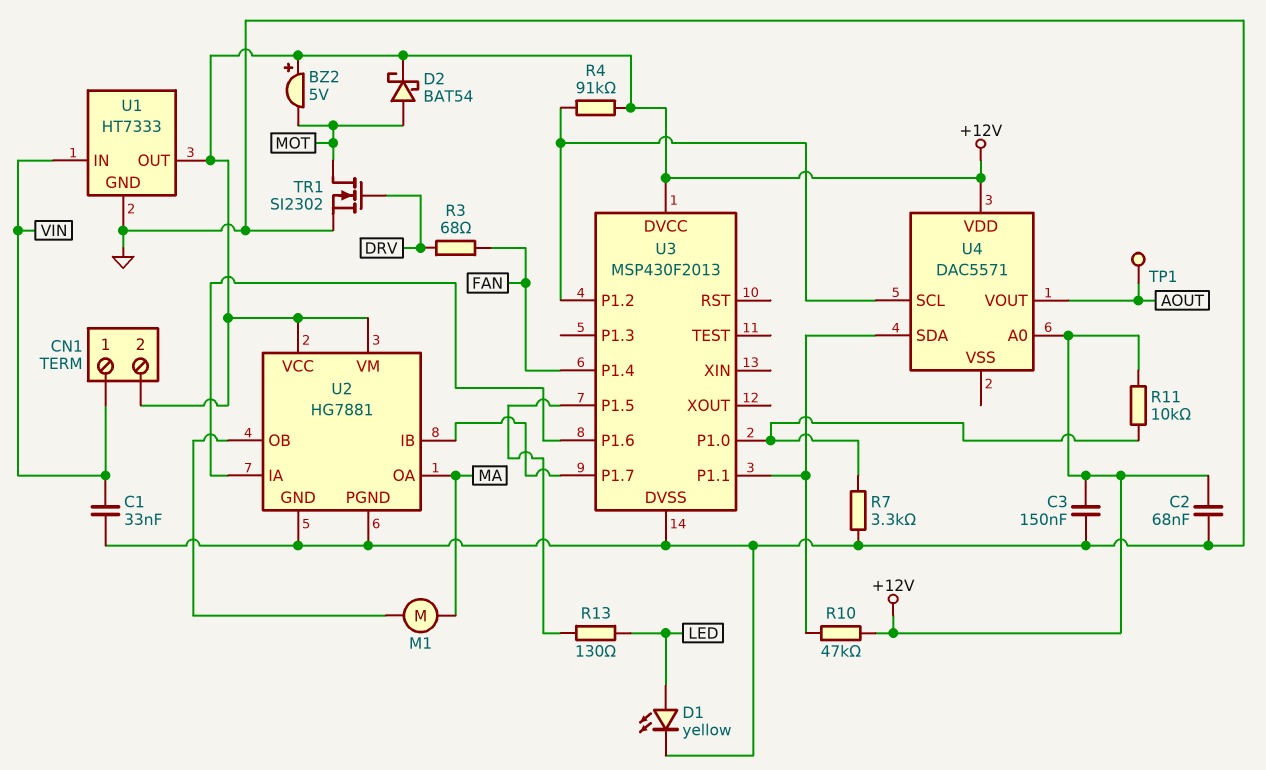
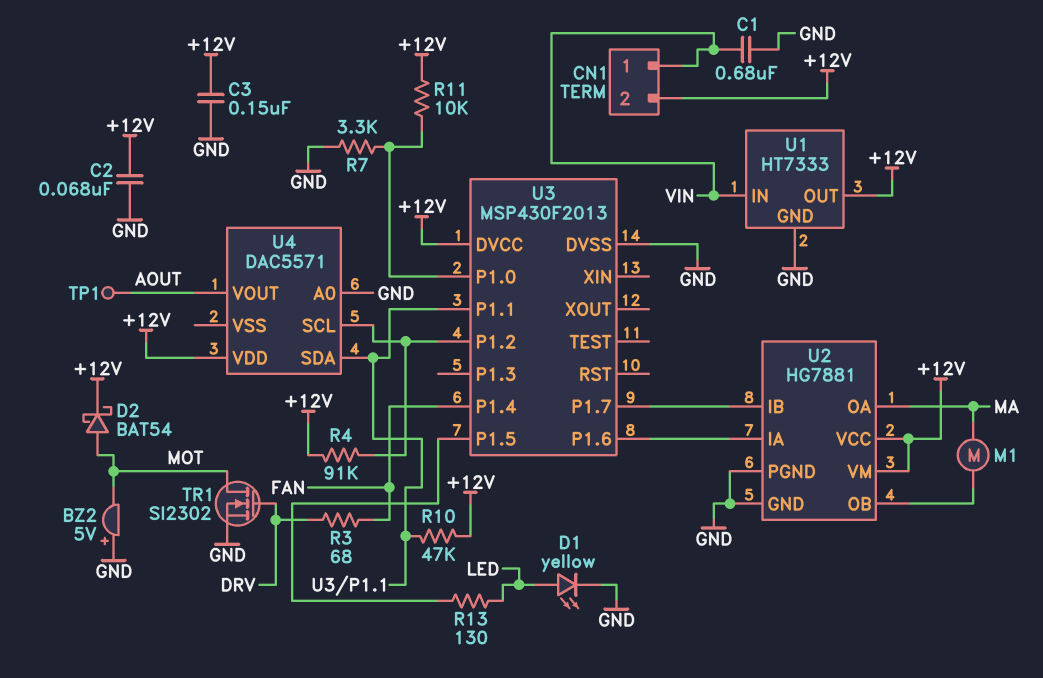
BZ2: buzzer 5V (plus +12V, minus MOT) -> buzzer 5V (plus GND, minus MOT)
C1: 33nF (GND, VIN) -> 680nF (GND, VIN)
U4 pin A0: +12V -> GND

